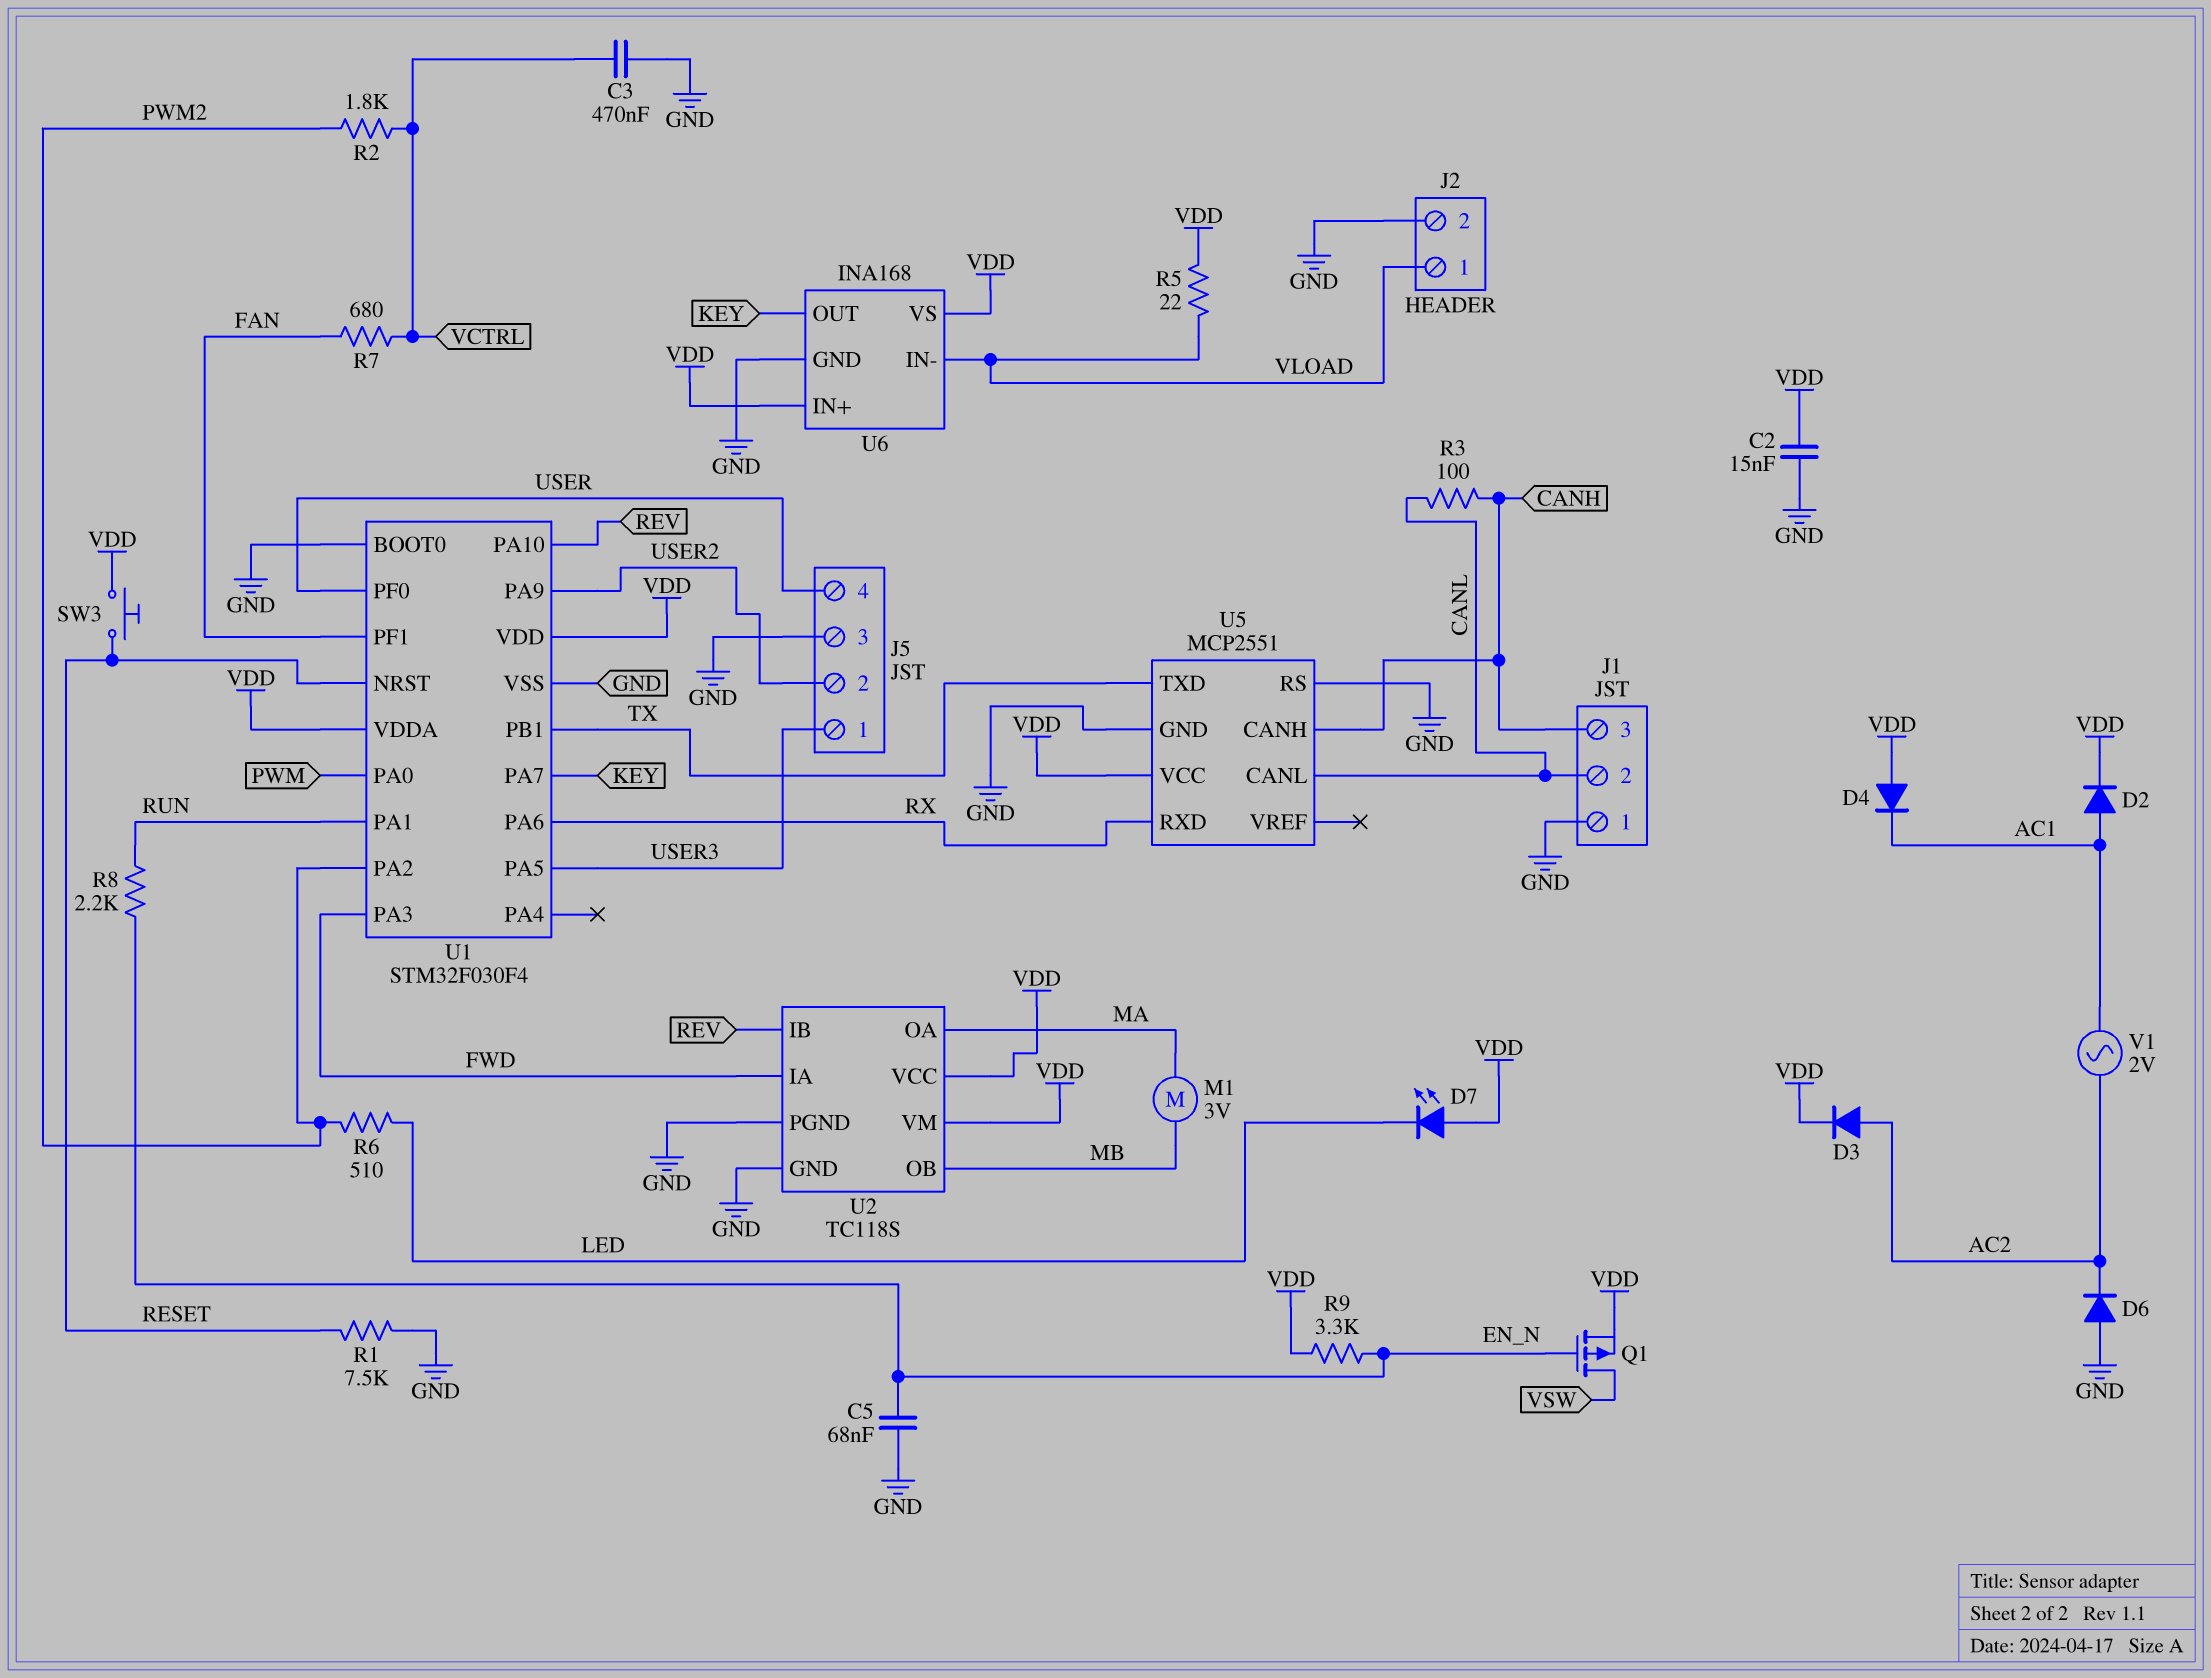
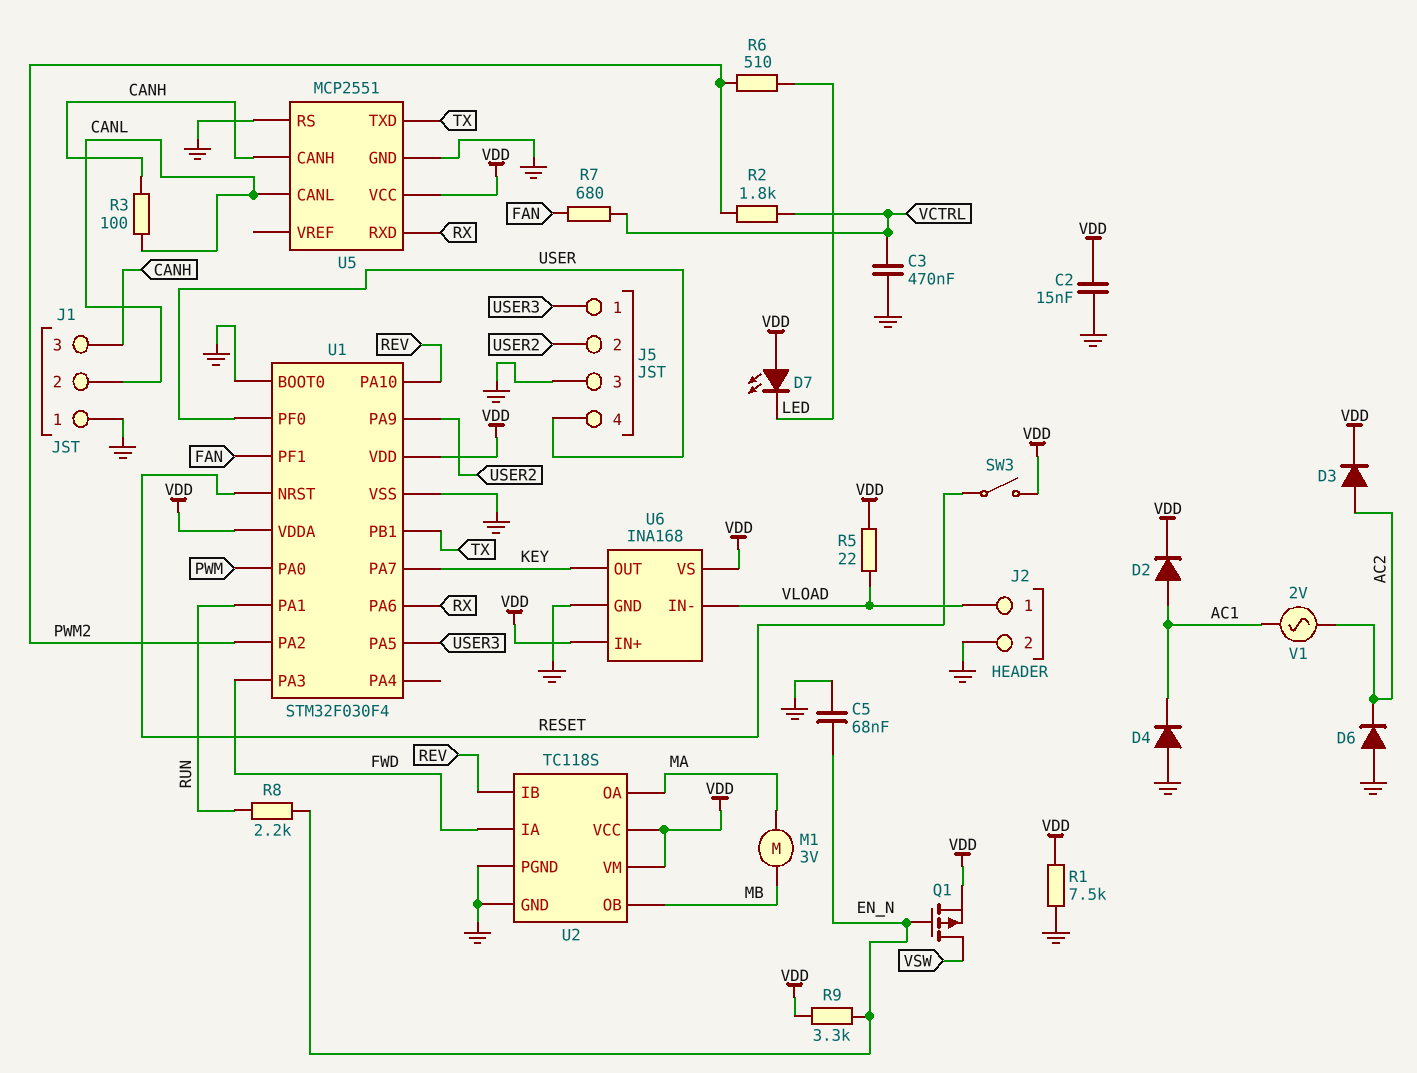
D4: diode (A VDD, K AC1) -> diode (A GND, K AC1)
R1: 7.5k (GND, RESET) -> 7.5k (GND, VDD)
SW3: button (RESET, VDD) -> switch (RESET, VDD)

